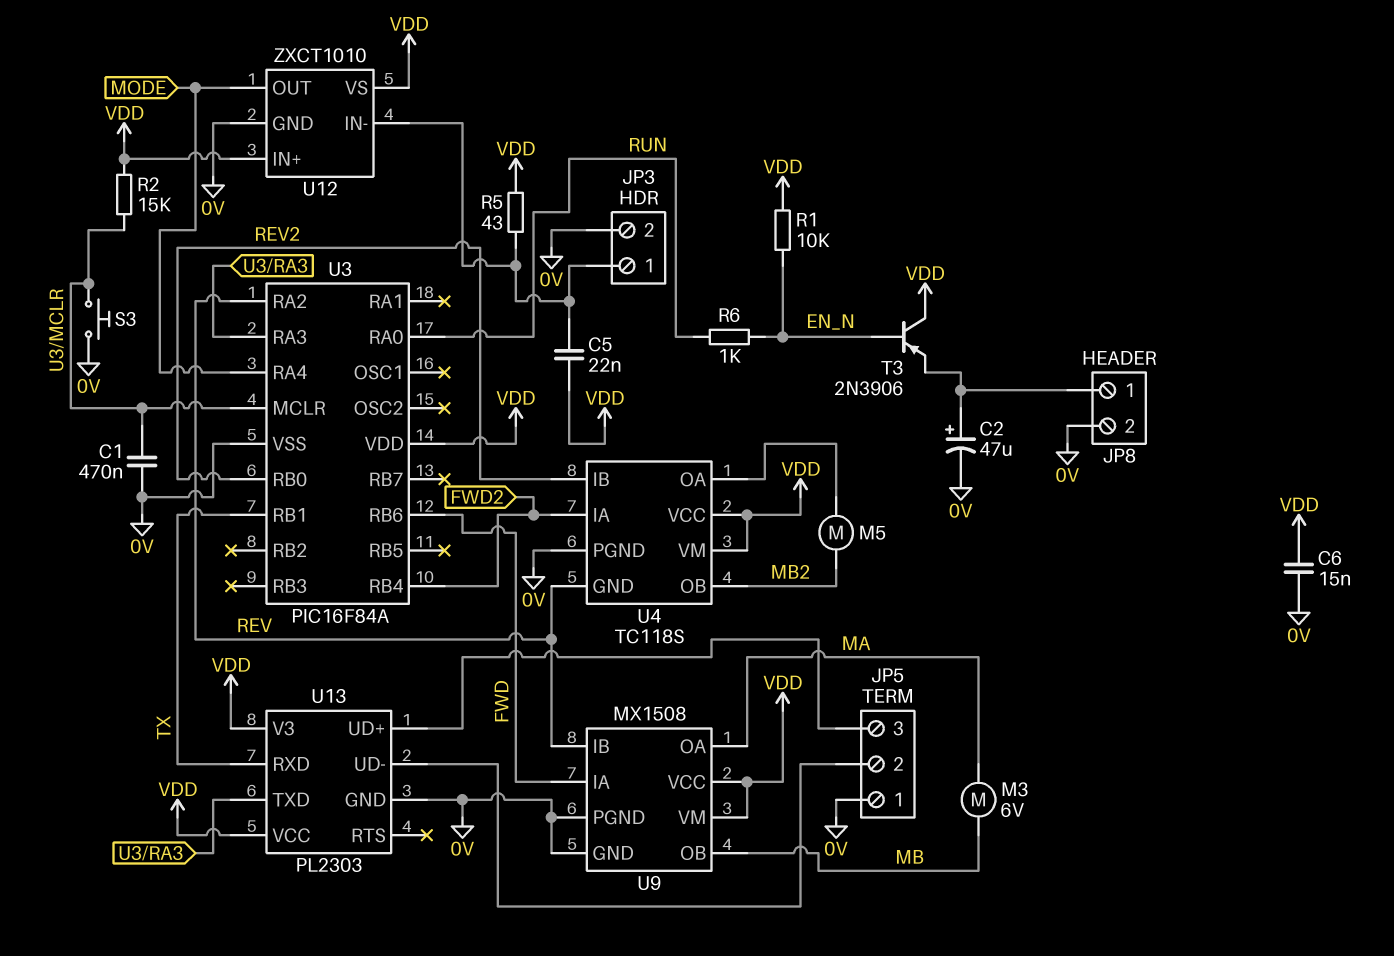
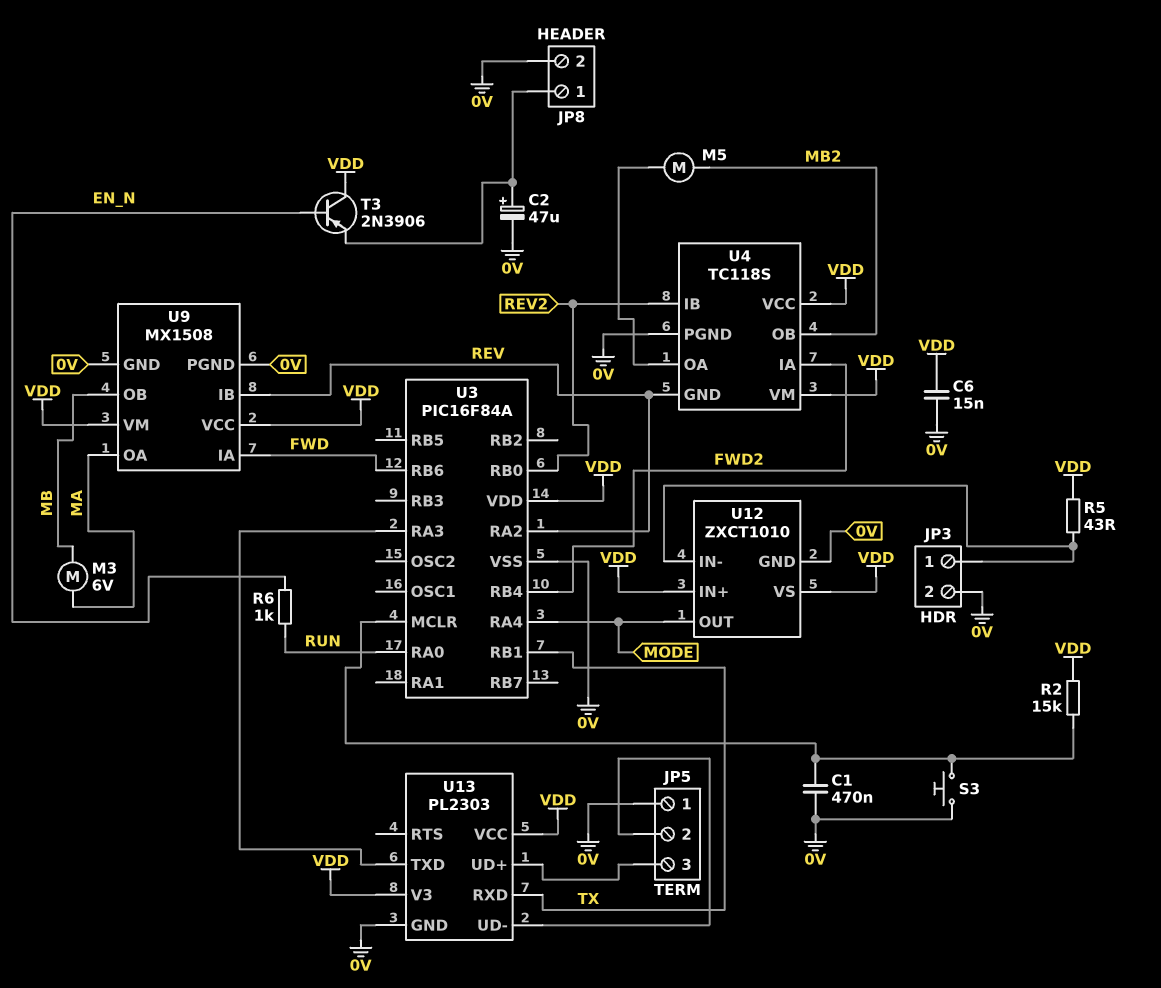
C5: 22nF (JP3/1, VDD) -> none
R1: 10k (EN_N, VDD) -> none

